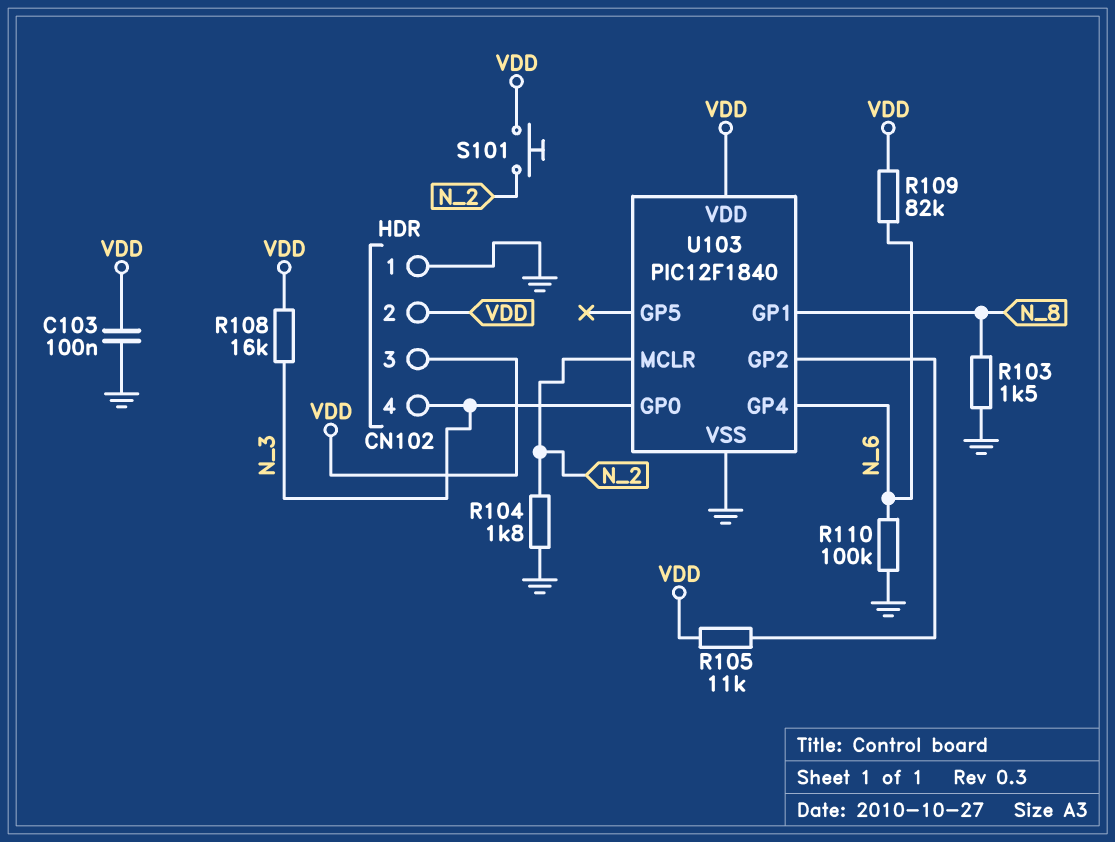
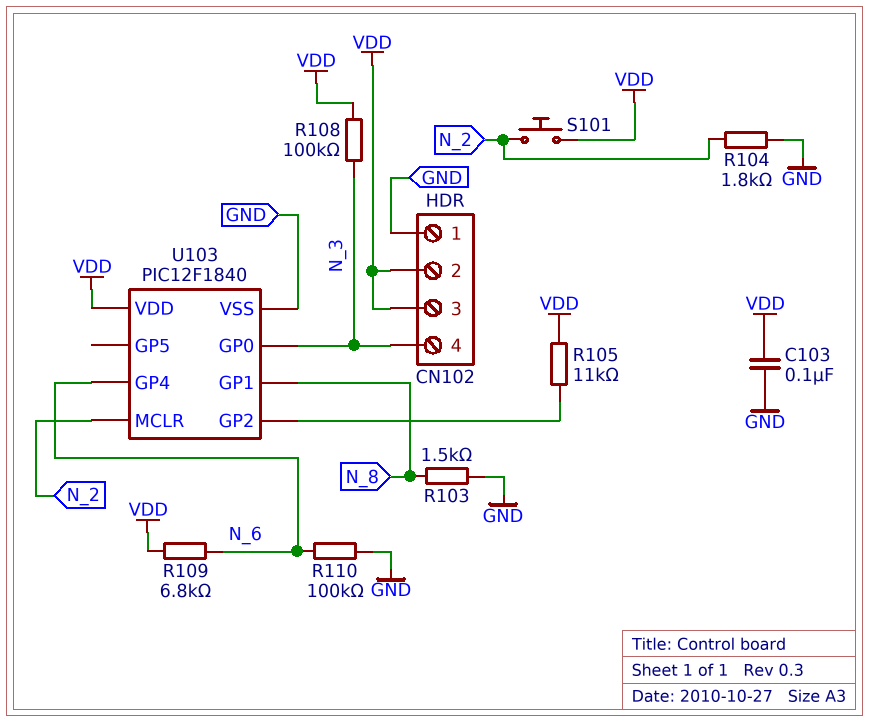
R108: 16k (N_3, VDD) -> 100k (N_3, VDD)
R109: 82k (N_6, VDD) -> 6.8k (N_6, VDD)

